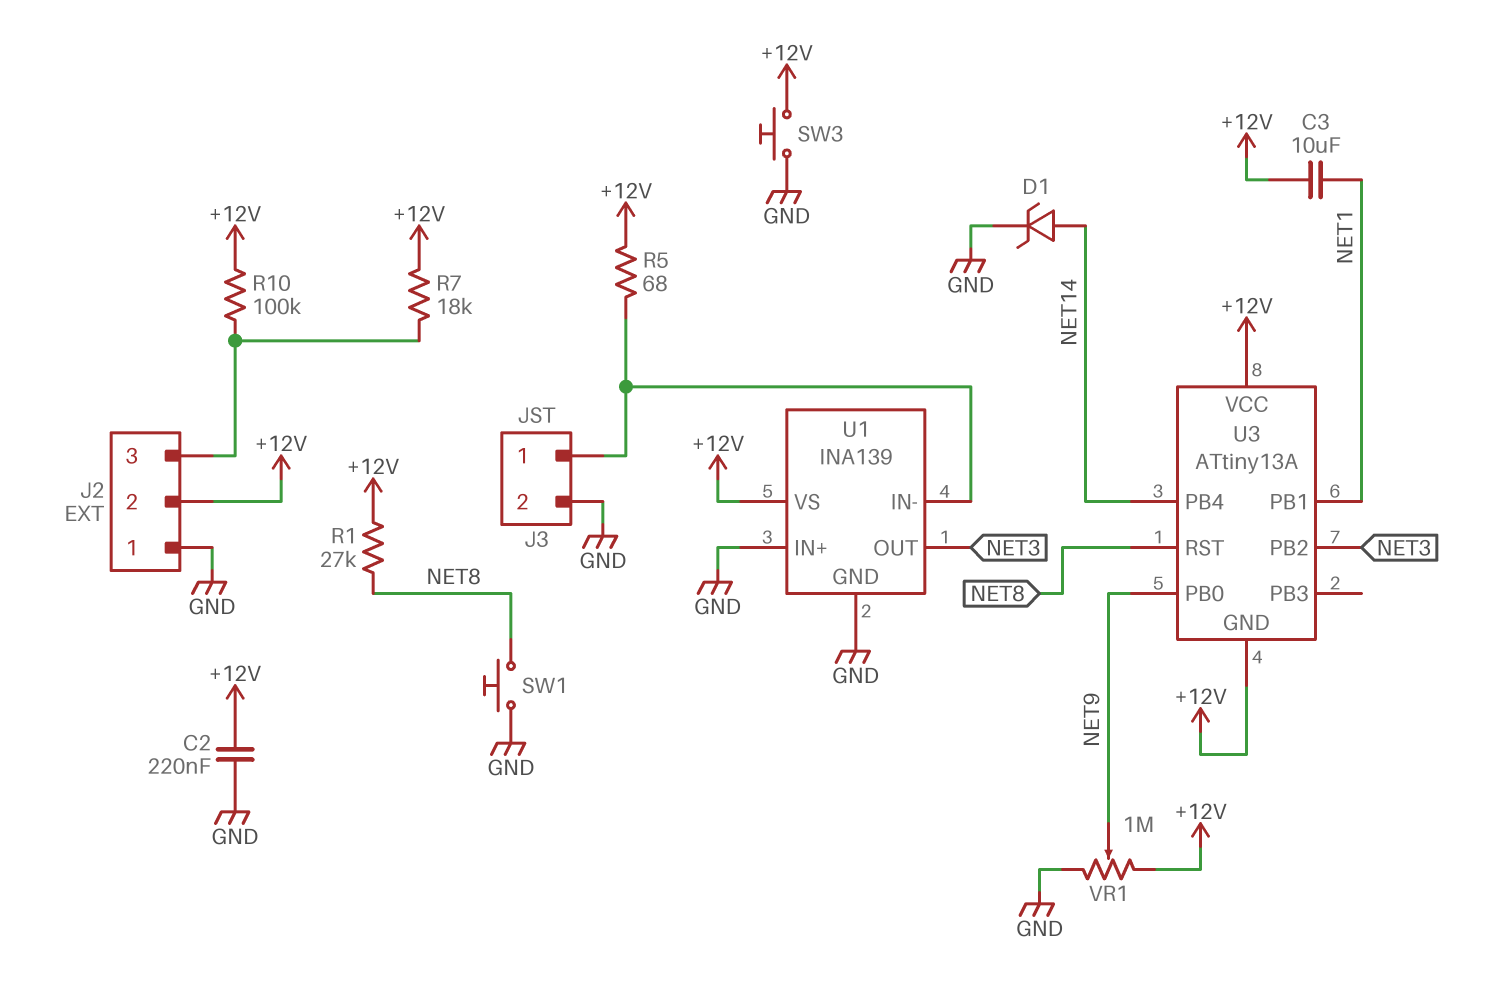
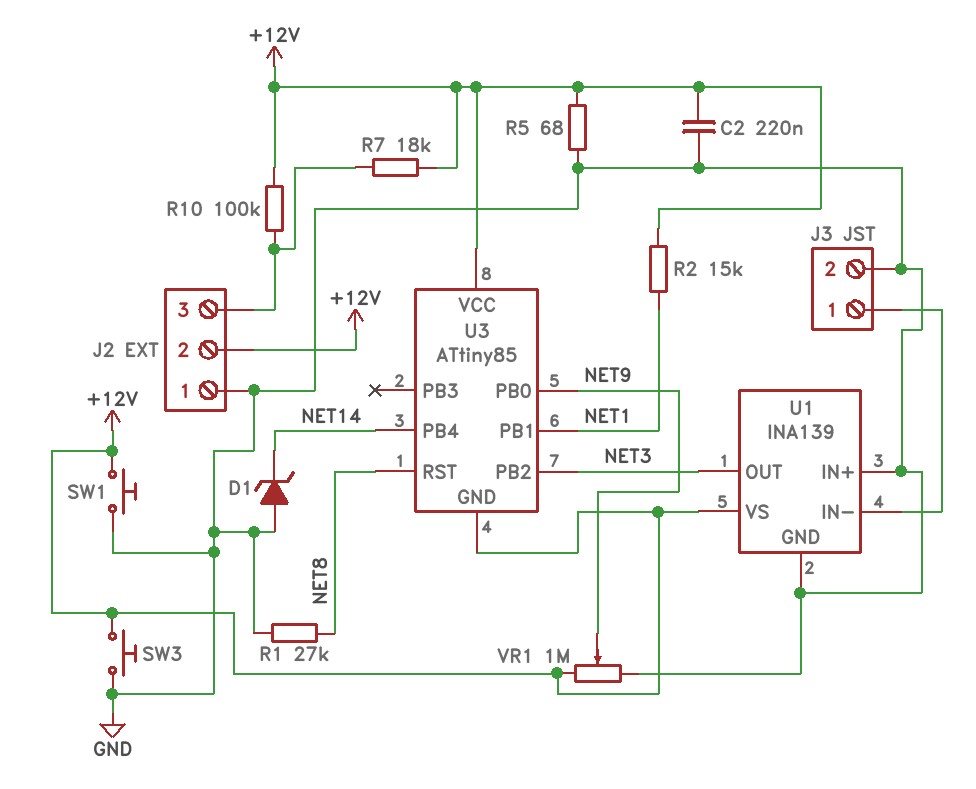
C3: 10uF (+12V, NET1) -> none
D1: zener (A NET14, K GND) -> zener (A GND, K NET14)
R1: 27k (+12V, NET8) -> 27k (GND, NET8)
R2: none -> 15k (+12V, NET1)
R5: 68 (+12V, J3/1) -> 68 (+12V, GND)
SW1: button (GND, NET8) -> button (+12V, GND)
U3: ATtiny13A -> ATtiny85

